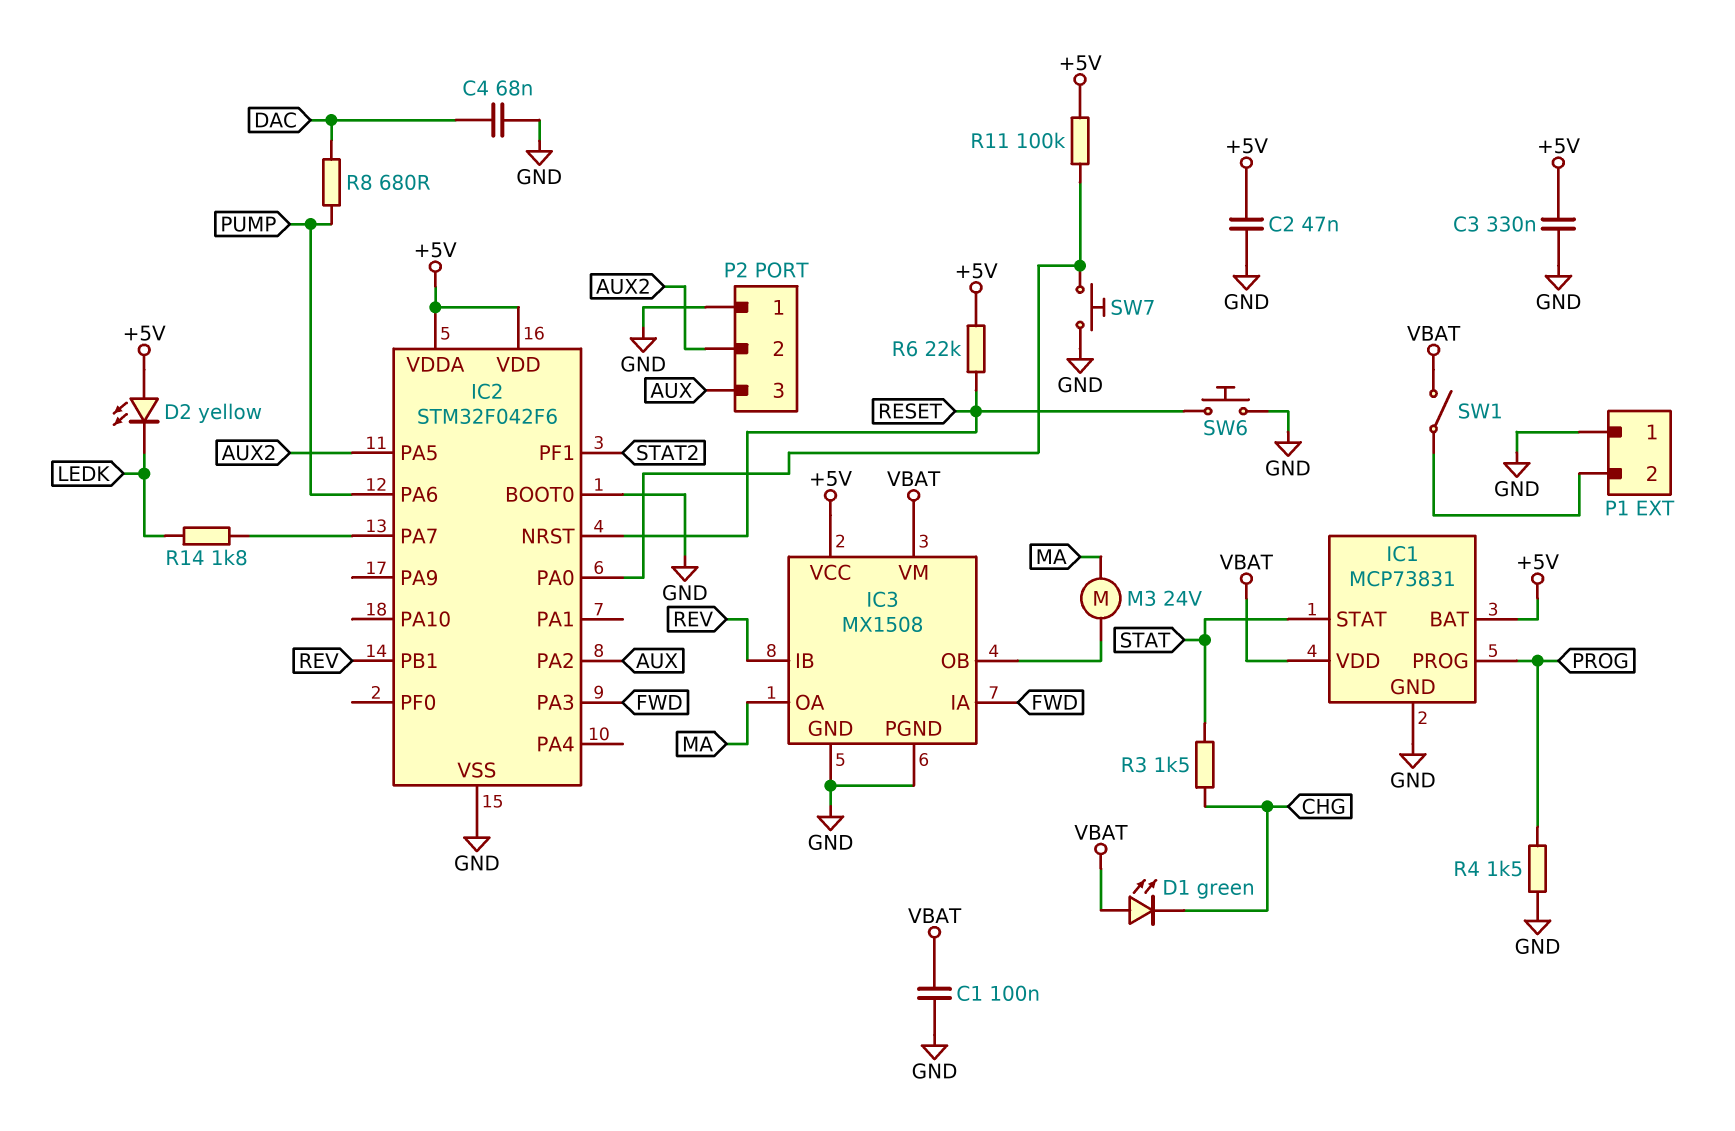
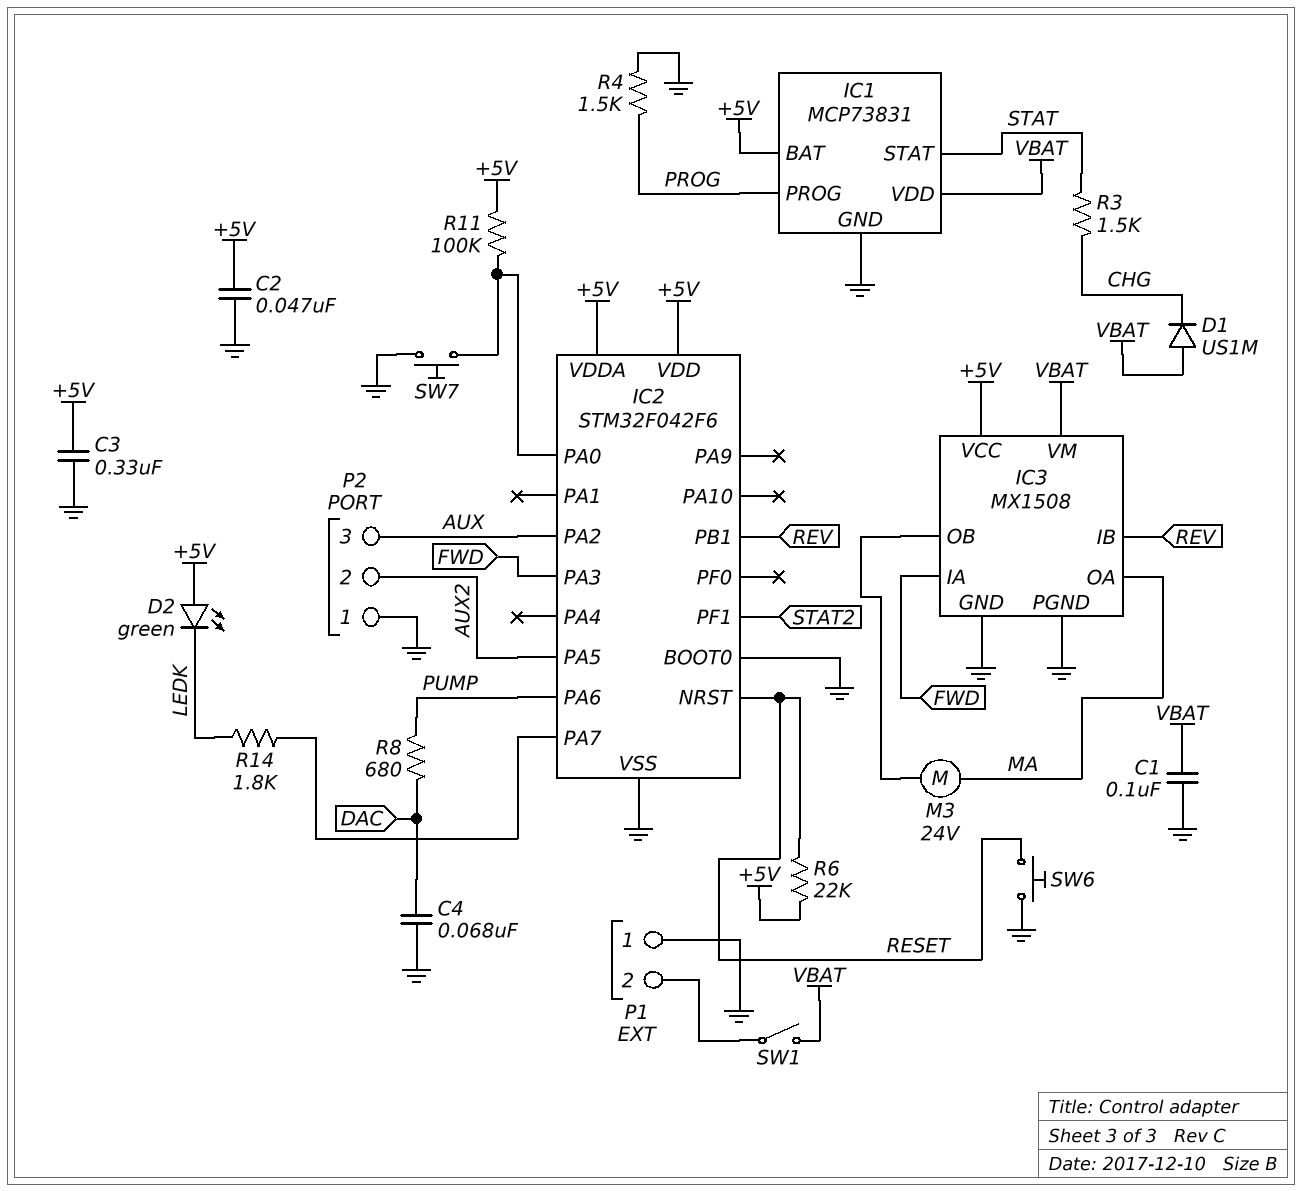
D1: LED green (A VBAT, K CHG) -> diode US1M (A VBAT, K CHG)
D2: LED yellow (A +5V, K LEDK) -> LED green (A +5V, K LEDK)

